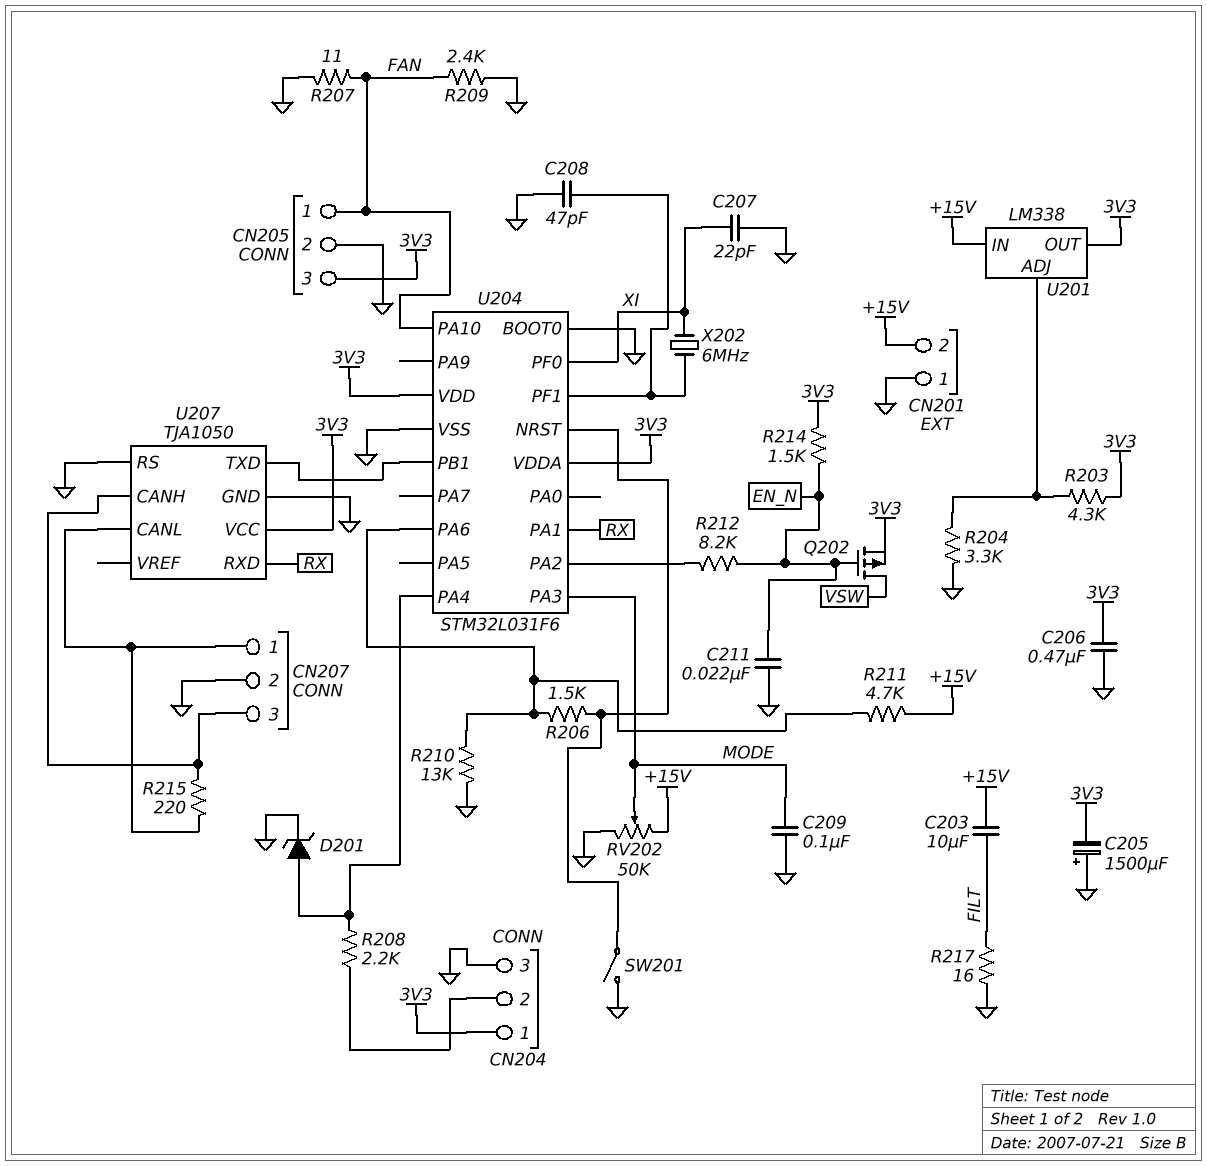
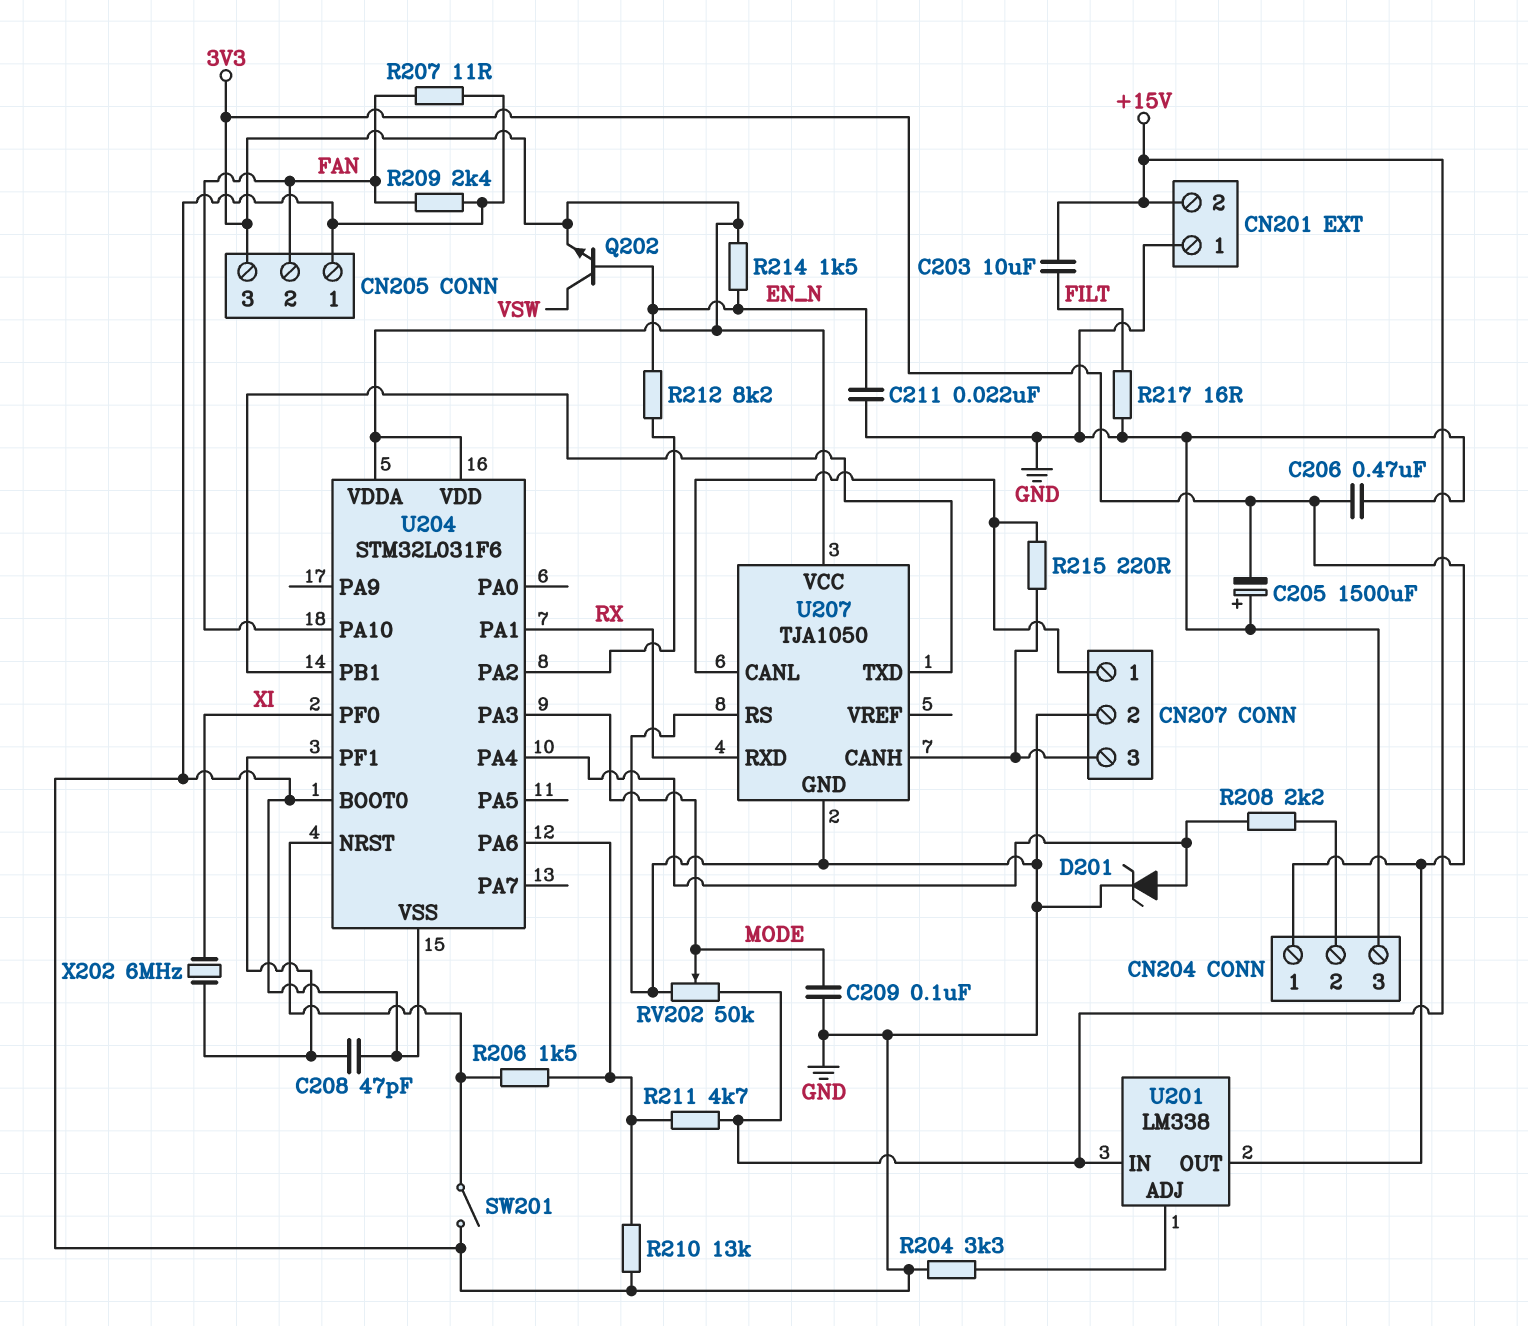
C207: 22pF (GND, XI) -> none
CN205 pin 1: FAN -> GND
CN205 pin 2: GND -> FAN
Q202: PMOS (G EN_N, D VSW, S 3V3) -> NPN (B EN_N, C VSW, E 3V3)
R203: 4.3k (3V3, U201/ADJ) -> none

